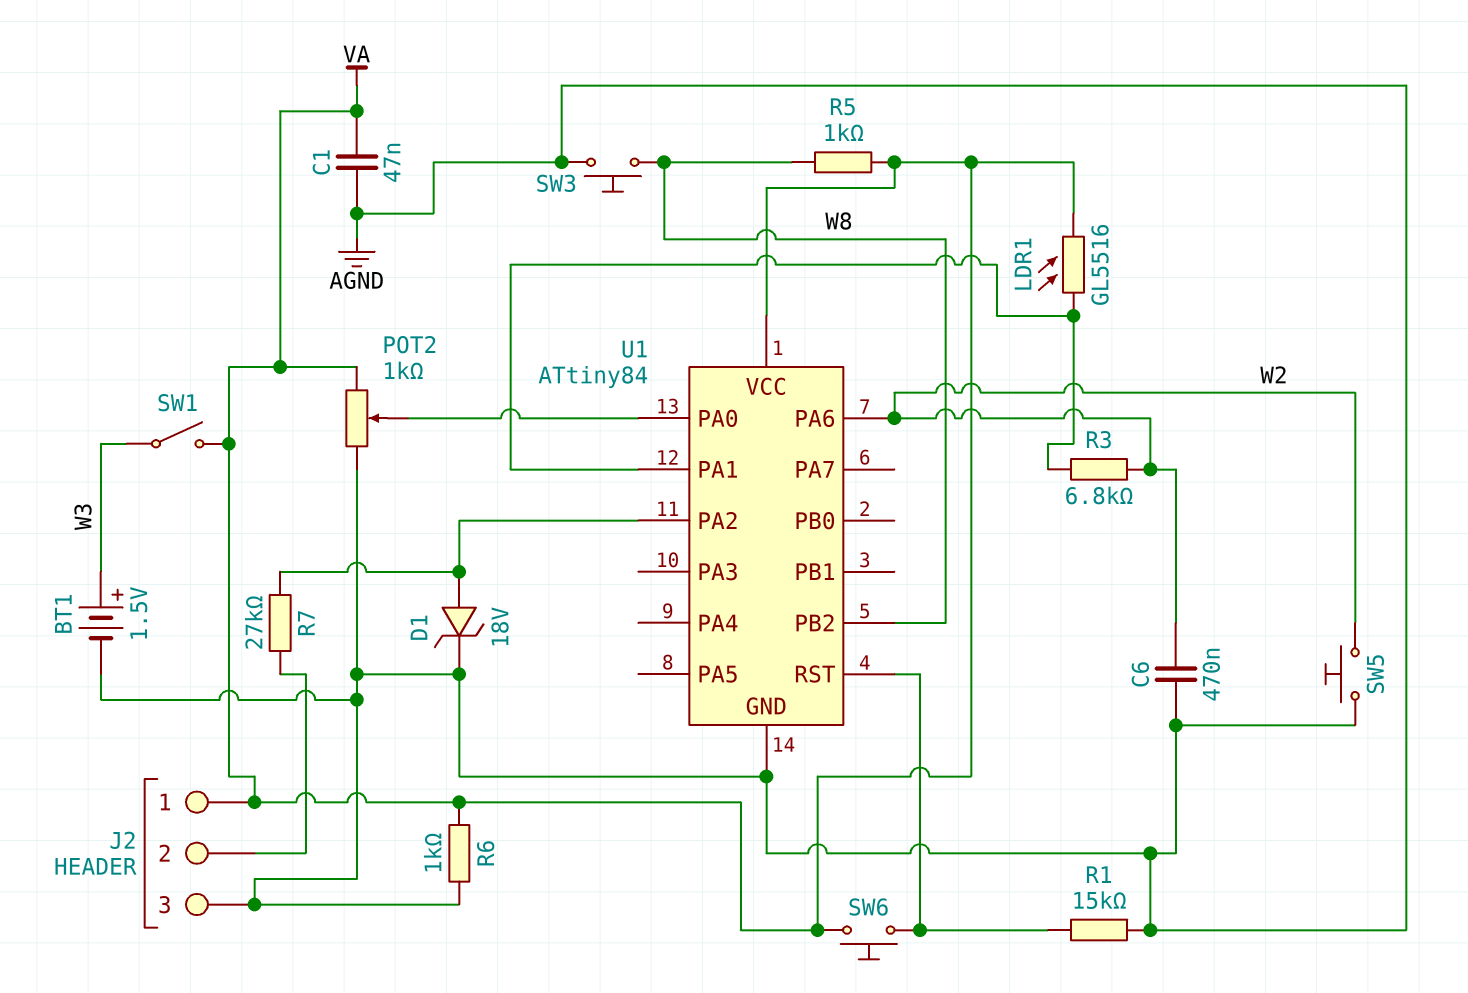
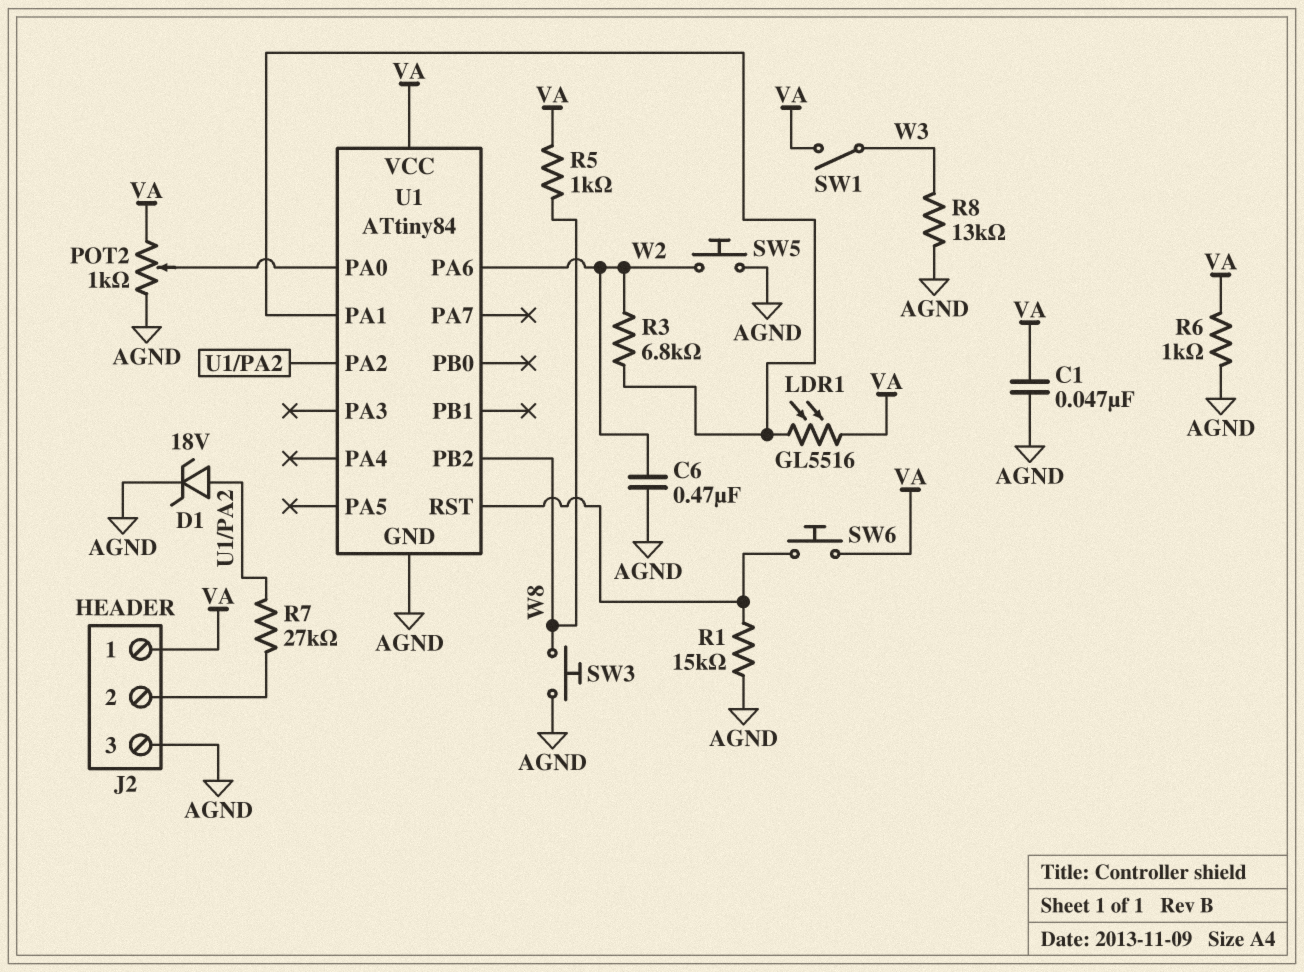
BT1: 1.5V (plus W3, minus AGND) -> none
R8: none -> 13k (AGND, W3)

